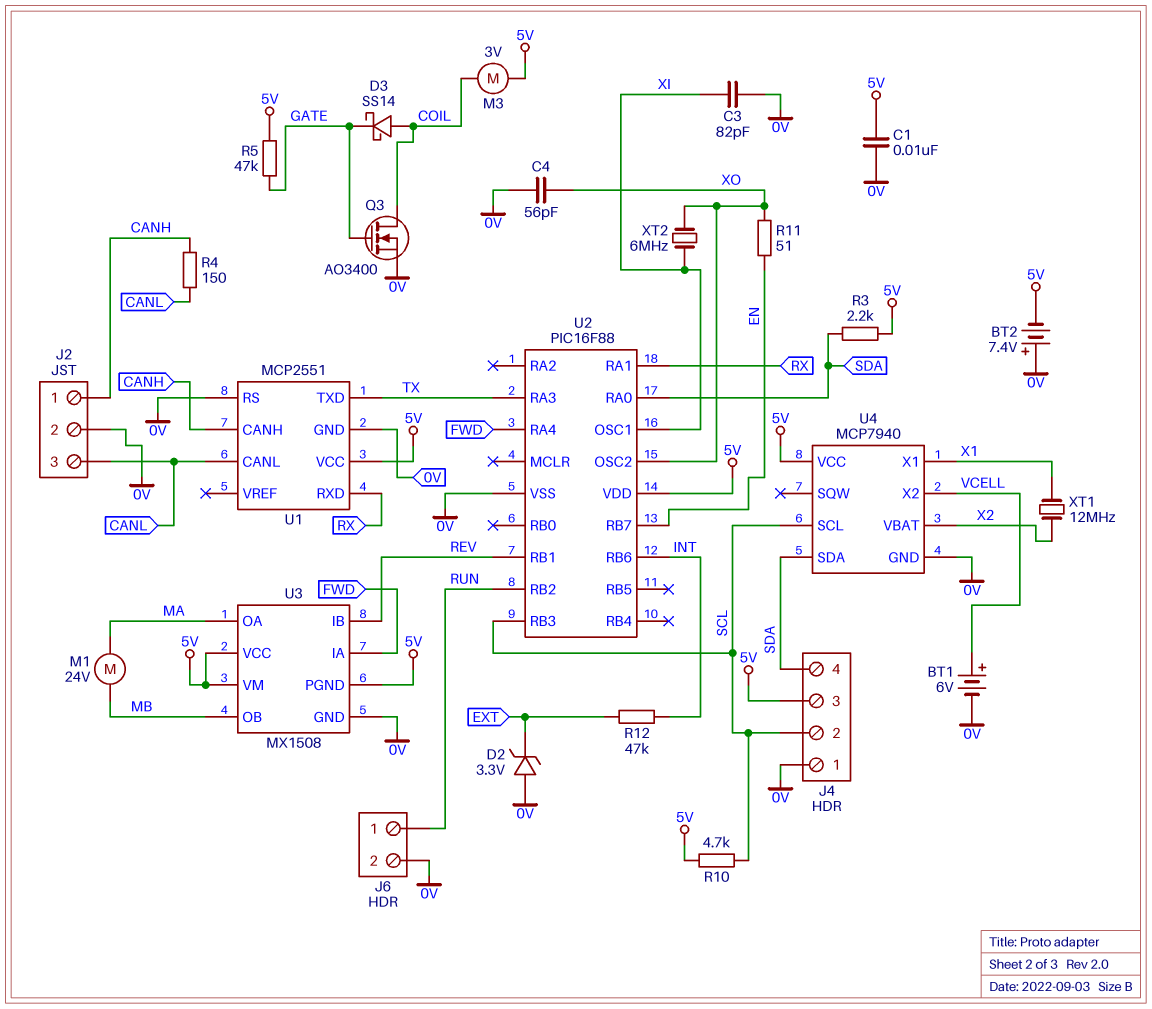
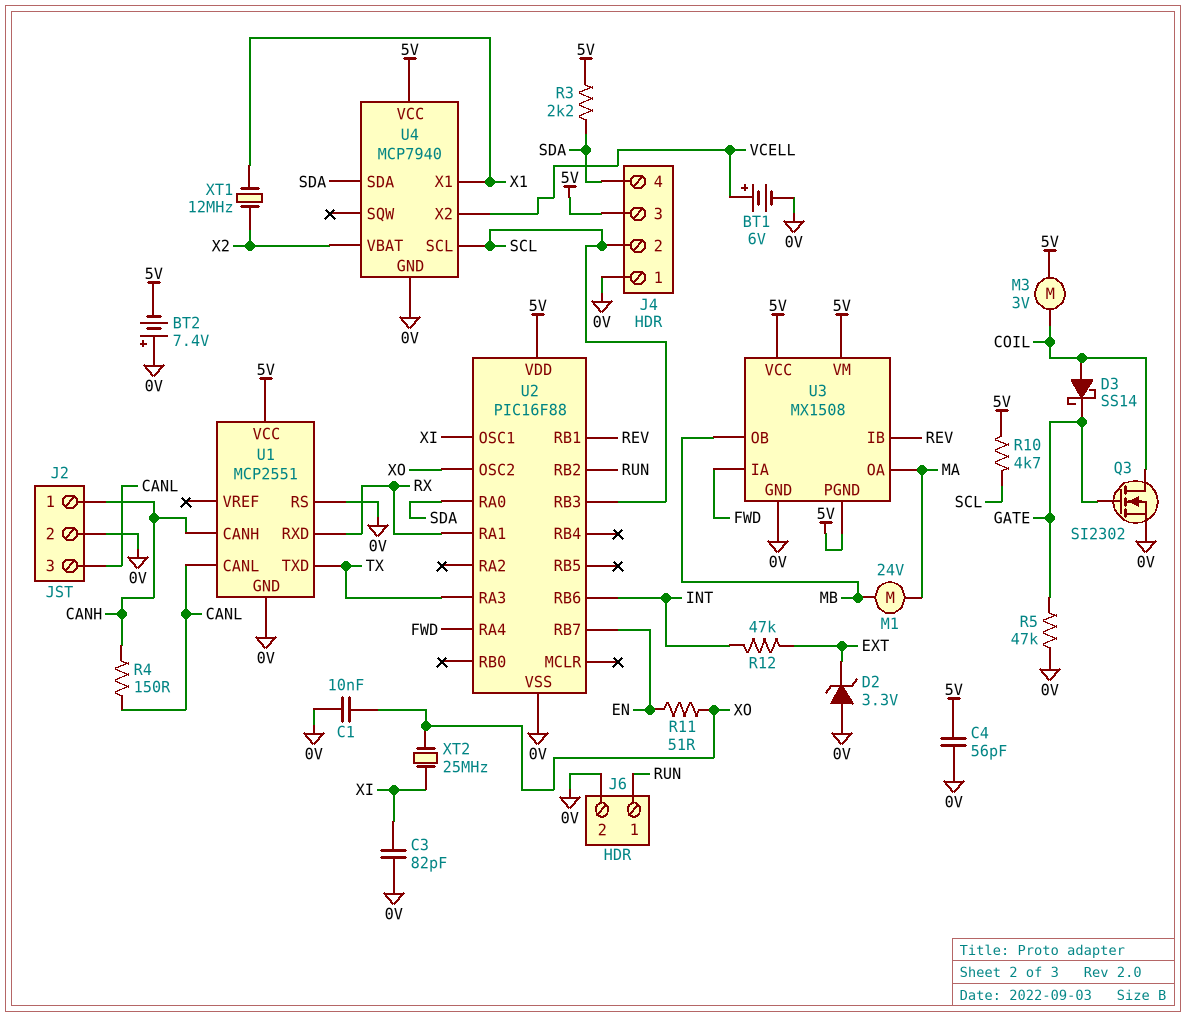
C1: 10nF (0V, 5V) -> 10nF (0V, XO)
C4: 56pF (0V, XO) -> 56pF (0V, 5V)
Q3: NMOS AO3400 (G GATE, D COIL, S 0V) -> NMOS SI2302 (G GATE, D COIL, S 0V)
R5: 47k (5V, GATE) -> 47k (0V, GATE)
XT2: 6MHz (XI, XO) -> 25MHz (XI, XO)

